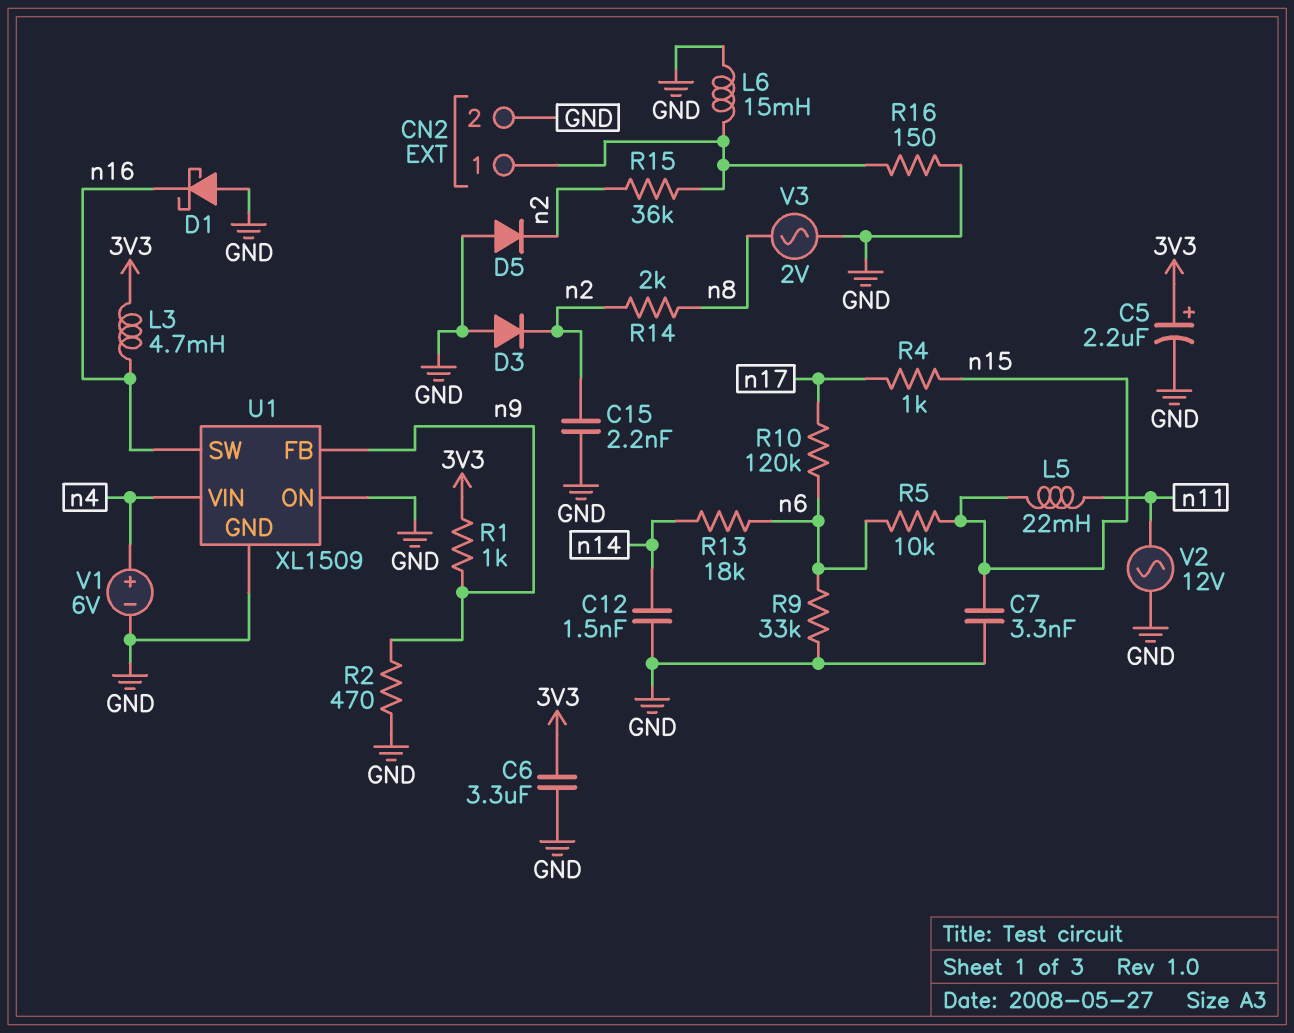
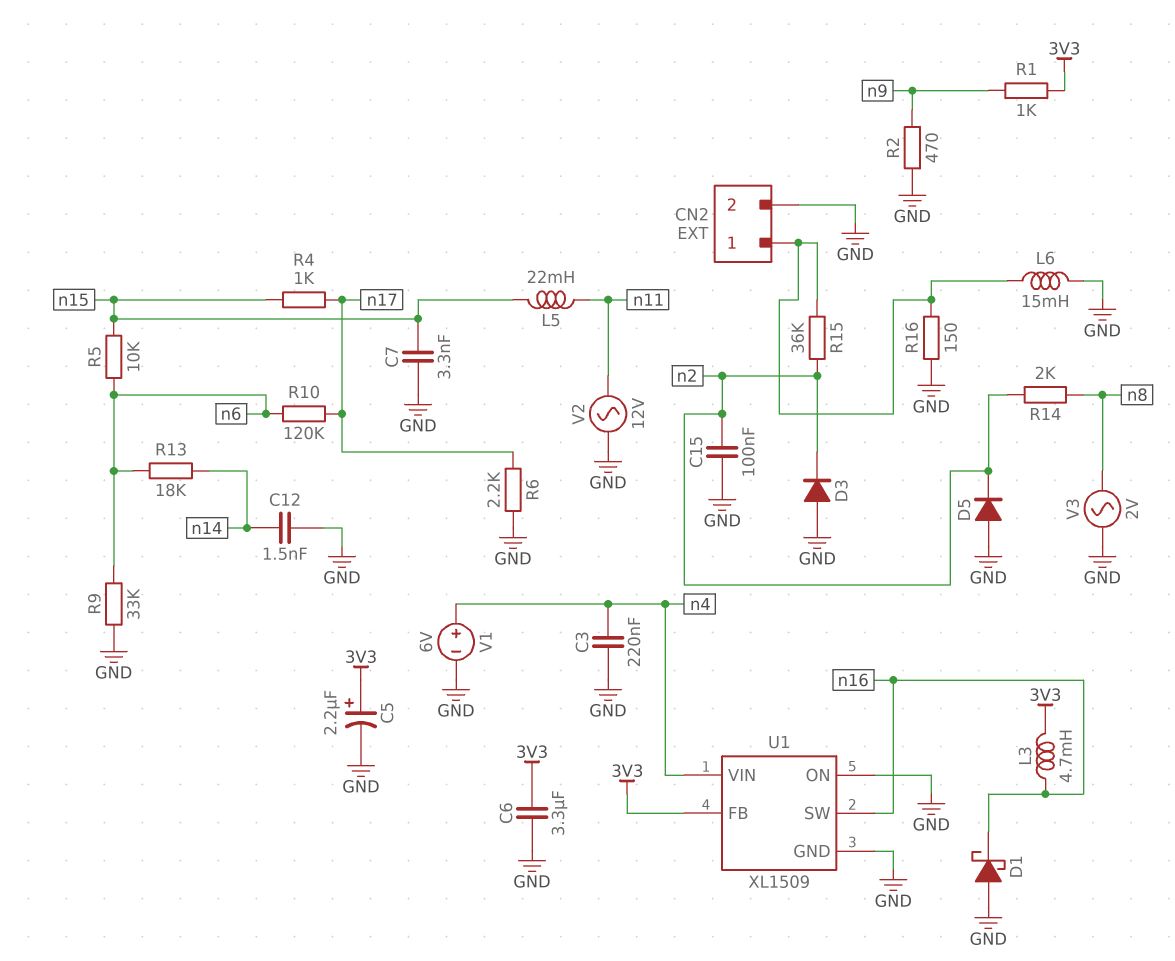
C3: none -> 220nF (GND, n4)
C15: 2.2nF (GND, n2) -> 100nF (GND, n2)
R6: none -> 2.2k (GND, n17)
U1 pin FB: n9 -> 3V3

